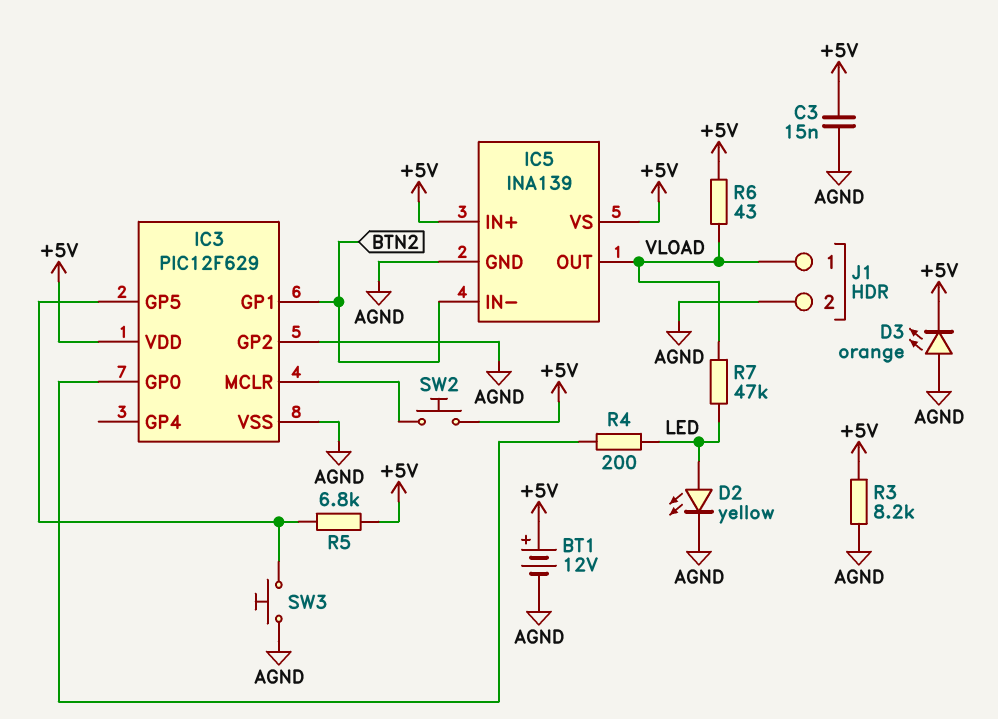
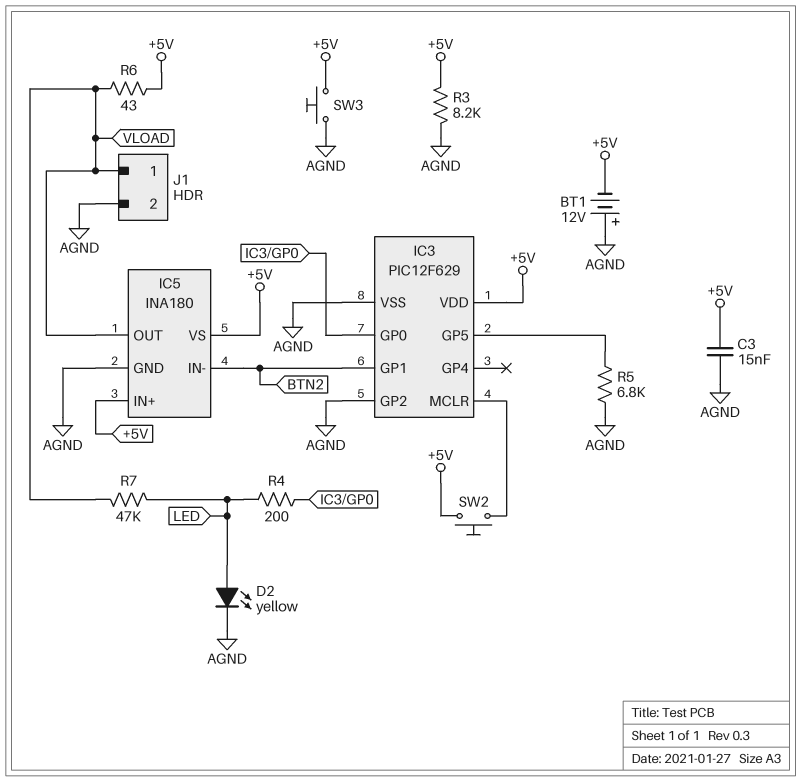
BT1: 12V (plus +5V, minus AGND) -> 12V (plus AGND, minus +5V)
D3: LED orange (A AGND, K +5V) -> none
IC5: INA139 -> INA180
R5: 6.8k (+5V, IC3/GP5) -> 6.8k (AGND, IC3/GP5)
SW3: button (AGND, IC3/GP5) -> button (+5V, AGND)

